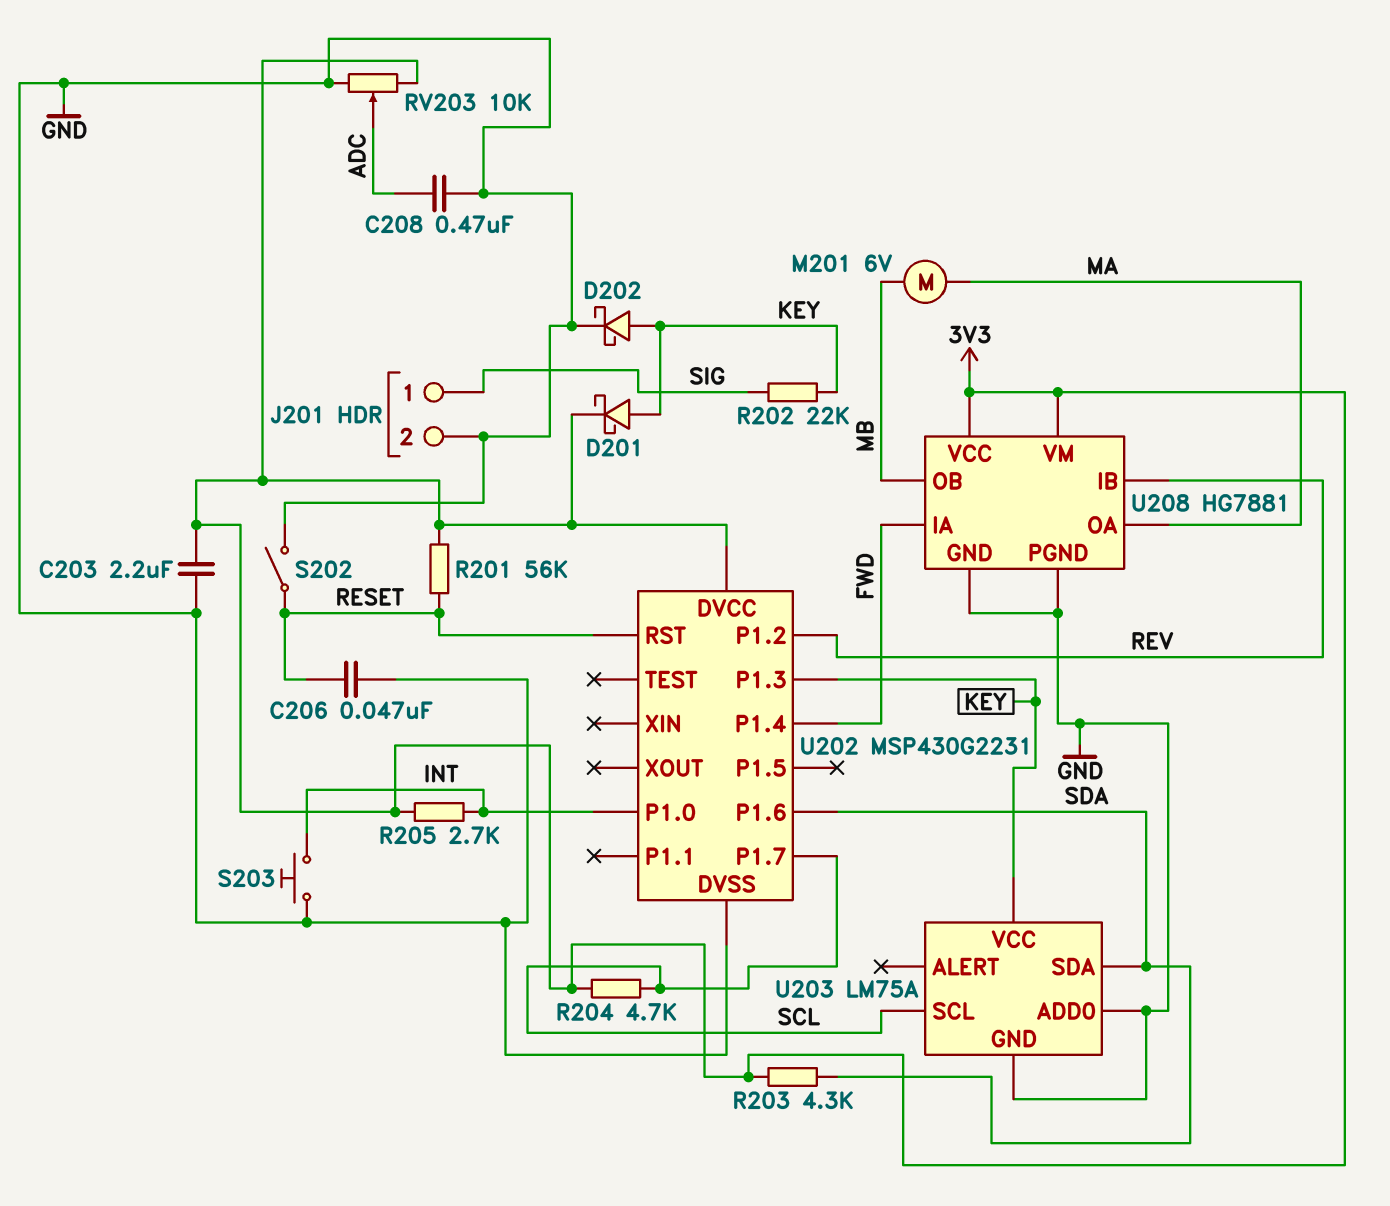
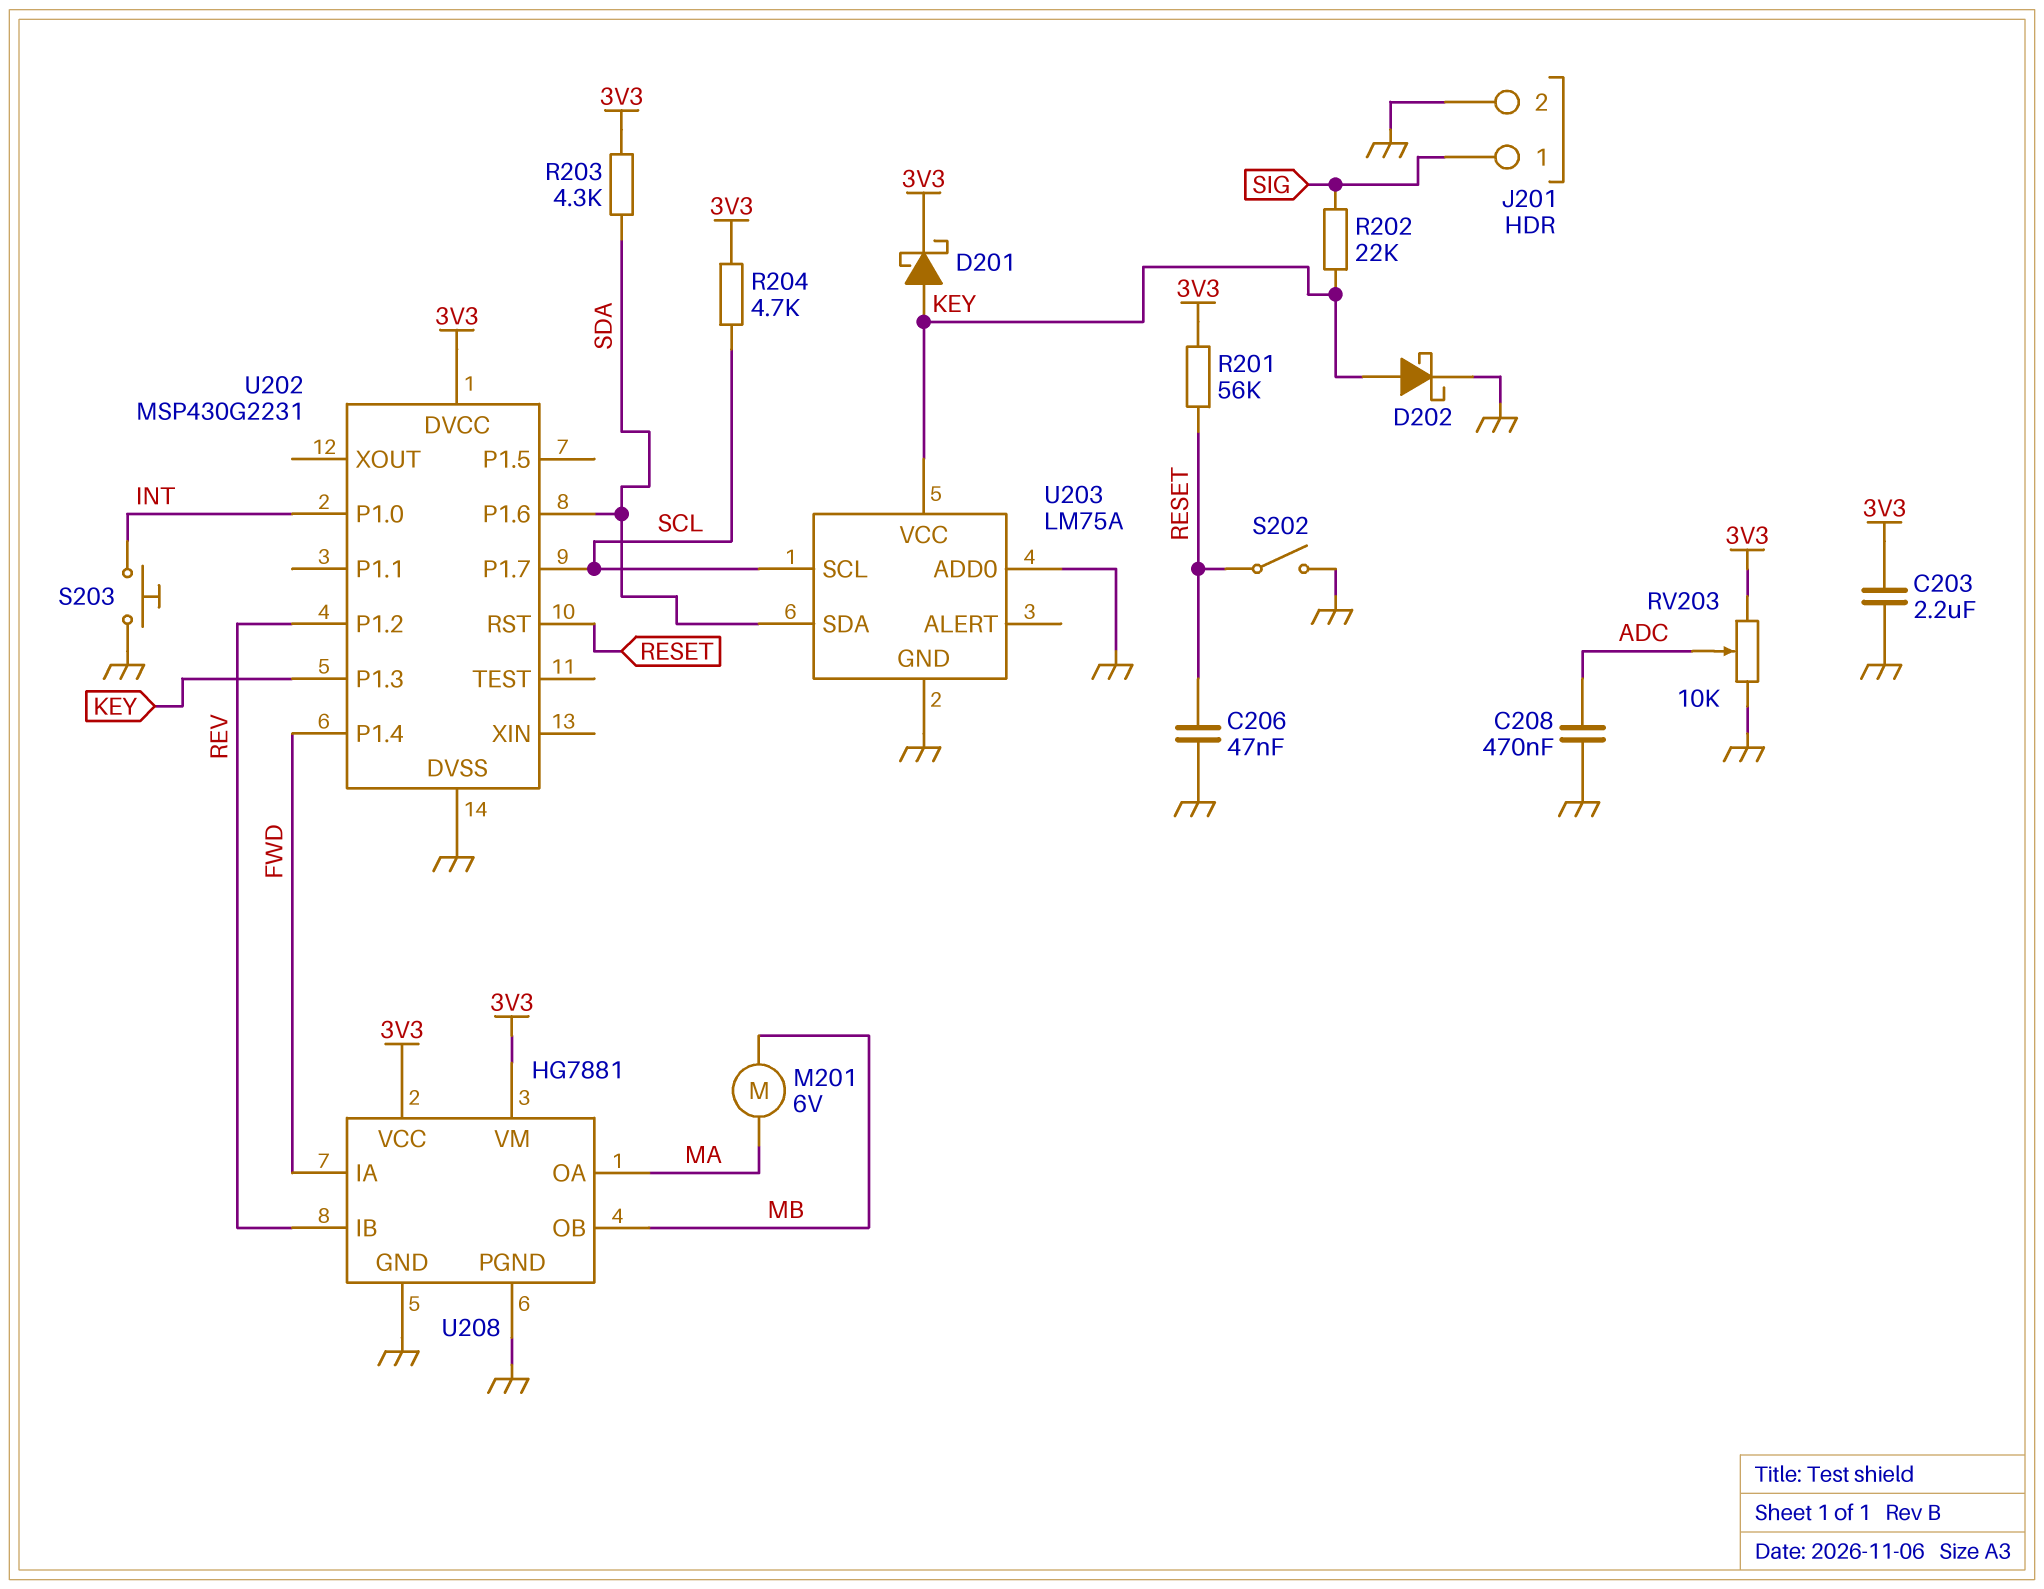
R205: 2.7k (3V3, INT) -> none

